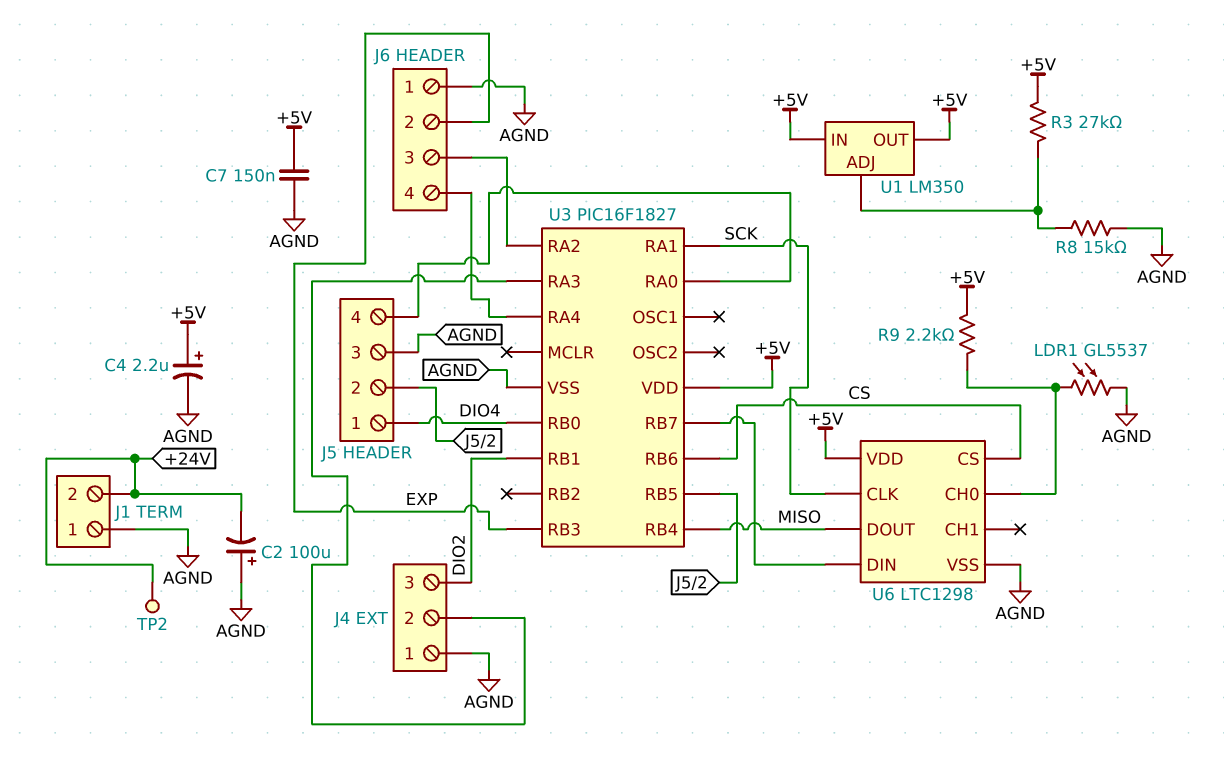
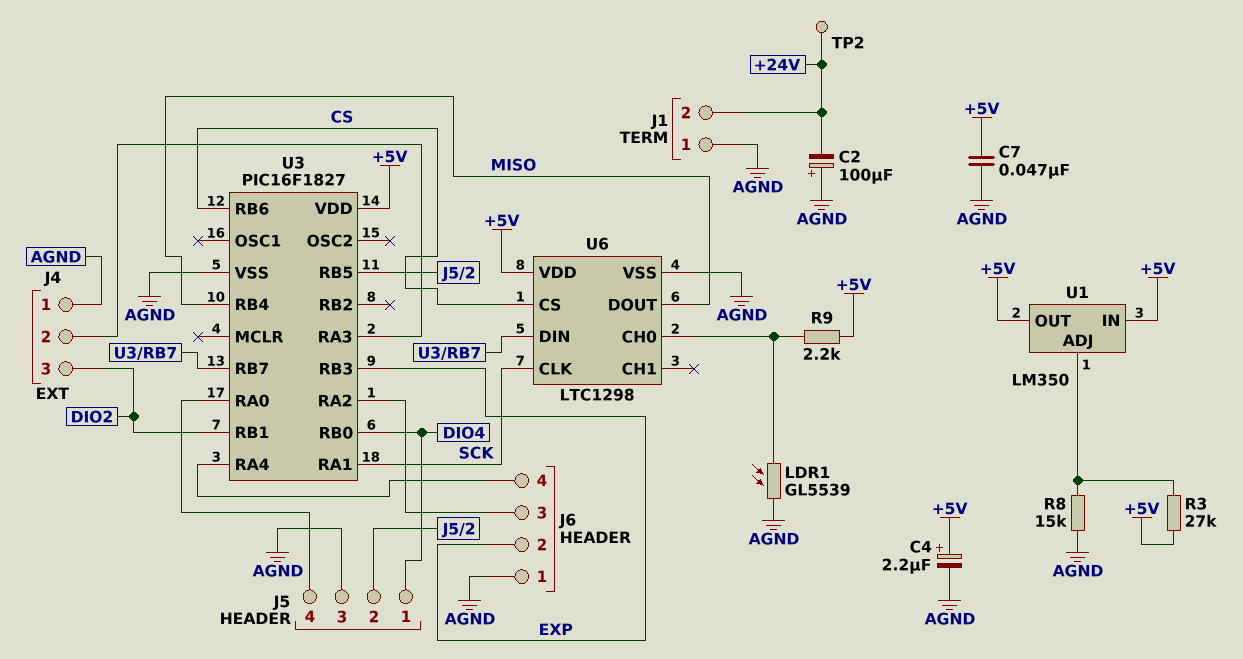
C7: 150nF (+5V, AGND) -> 47nF (+5V, AGND)
LDR1: GL5537 (AGND, U6/CH0) -> GL5539 (AGND, U6/CH0)

